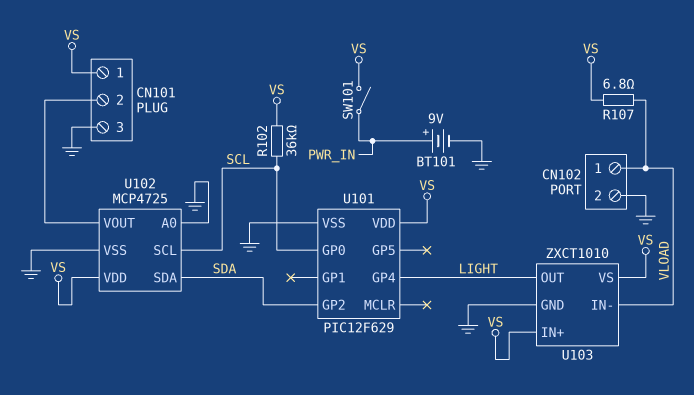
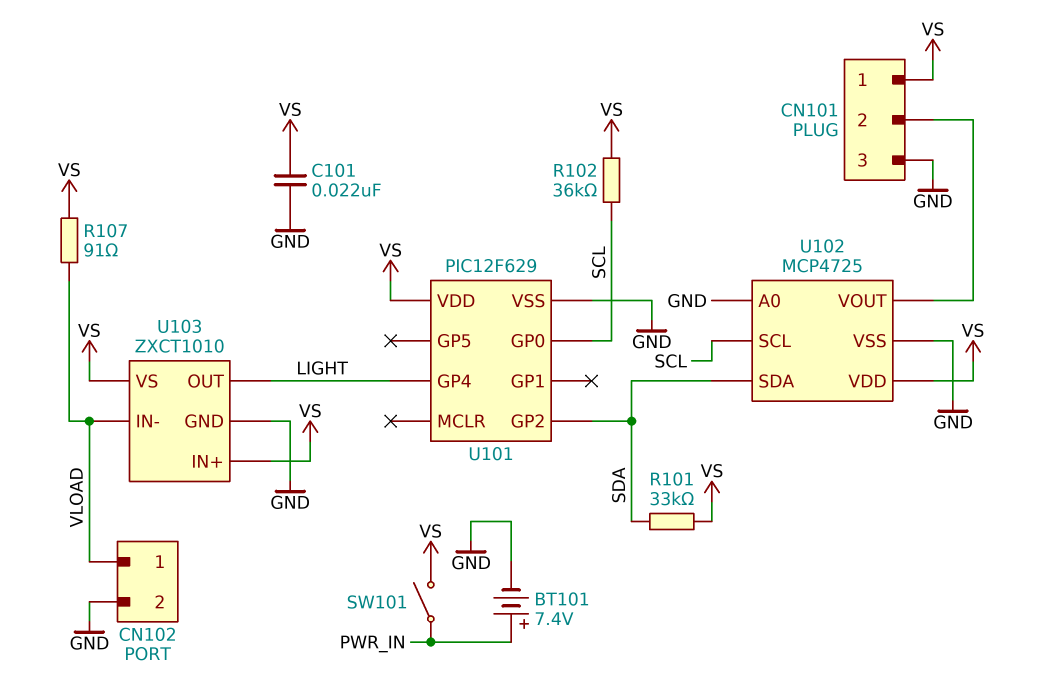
BT101: 9V (plus PWR_IN, minus GND) -> 7.4V (plus PWR_IN, minus GND)
C101: none -> 22nF (GND, VS)
R101: none -> 33k (SDA, VS)
R107: 6.8 (VLOAD, VS) -> 91 (VLOAD, VS)

